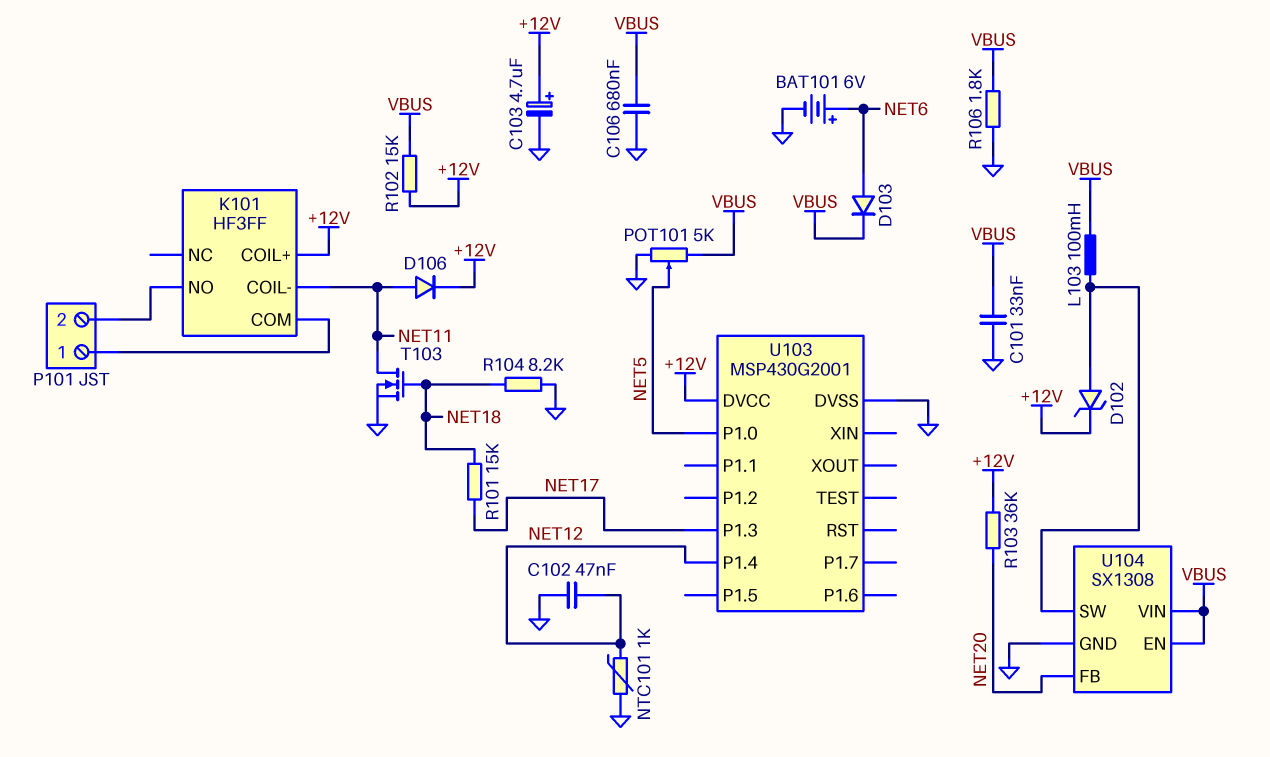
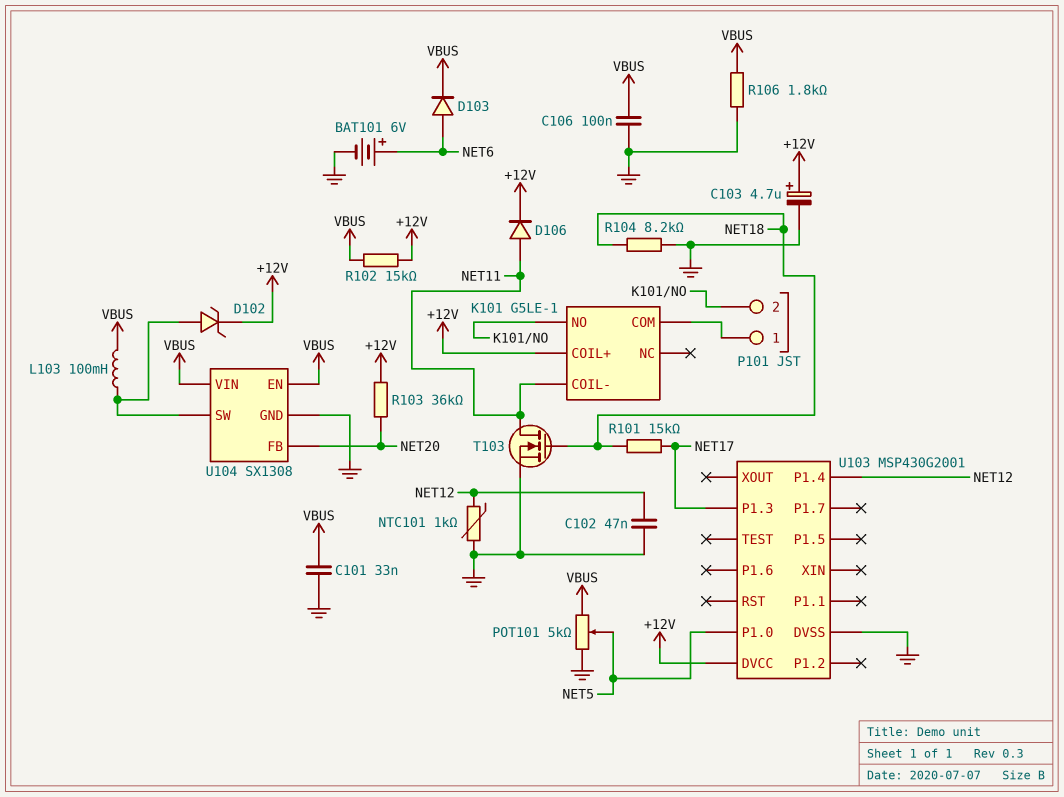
C106: 680nF (GND, VBUS) -> 100nF (GND, VBUS)
K101: HF3FF -> G5LE-1

